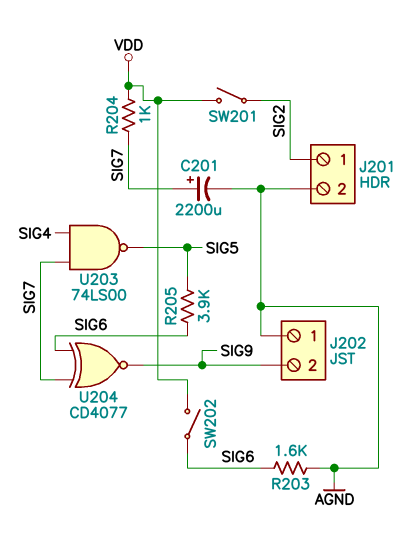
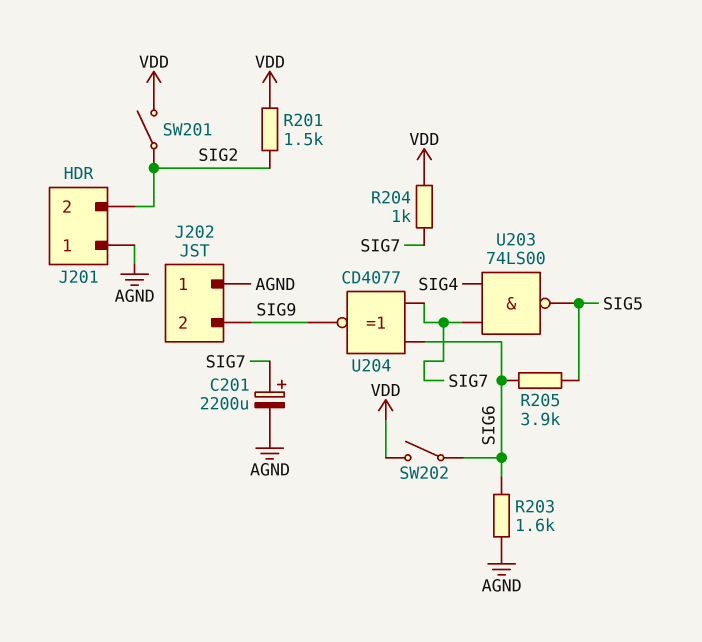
J201 pin 1: SIG2 -> AGND
J201 pin 2: AGND -> SIG2
R201: none -> 1.5k (SIG2, VDD)

